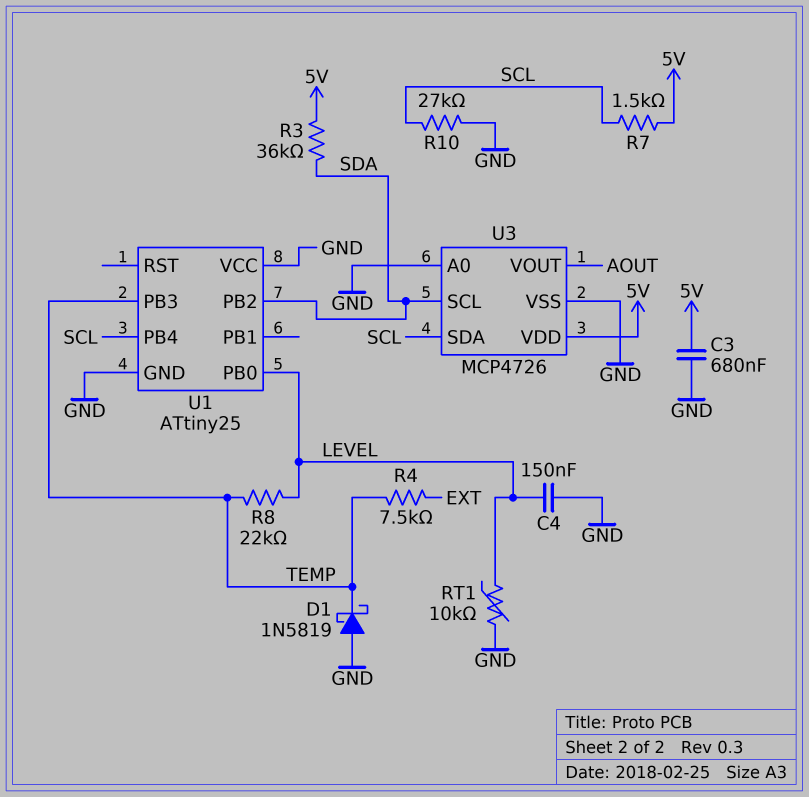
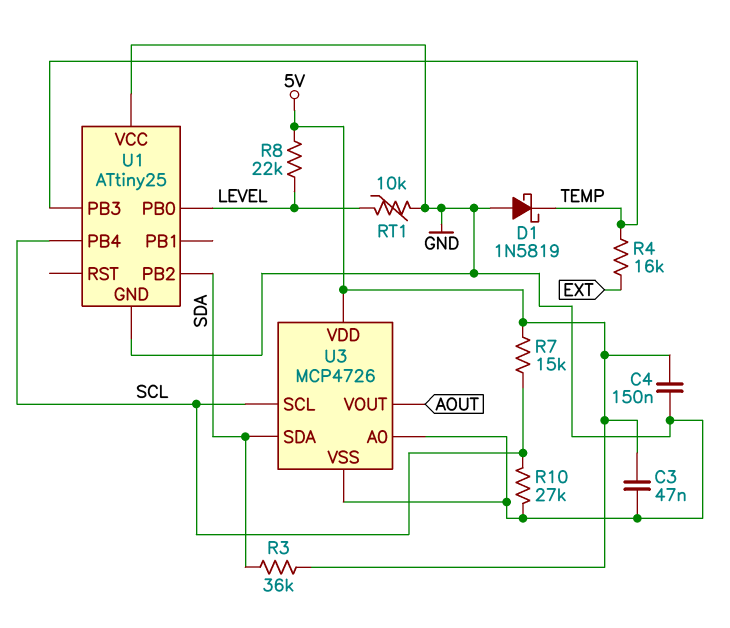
C3: 680nF (5V, GND) -> 47nF (5V, GND)
C4: 150nF (GND, LEVEL) -> 150nF (5V, GND)
R4: 7.5k (EXT, TEMP) -> 16k (EXT, TEMP)
R7: 1.5k (5V, SCL) -> 15k (5V, SCL)
R8: 22k (LEVEL, TEMP) -> 22k (5V, LEVEL)
U3 pin SCL: SDA -> SCL
U3 pin SDA: SCL -> SDA

